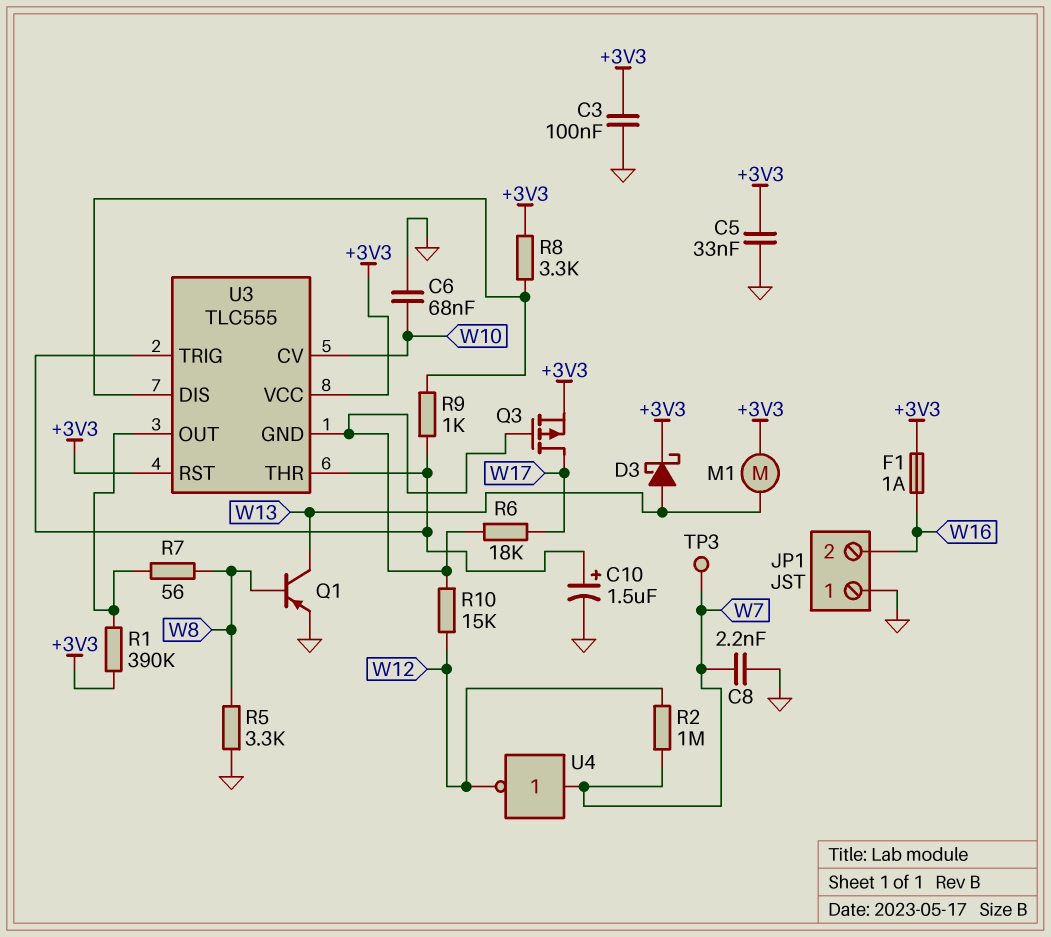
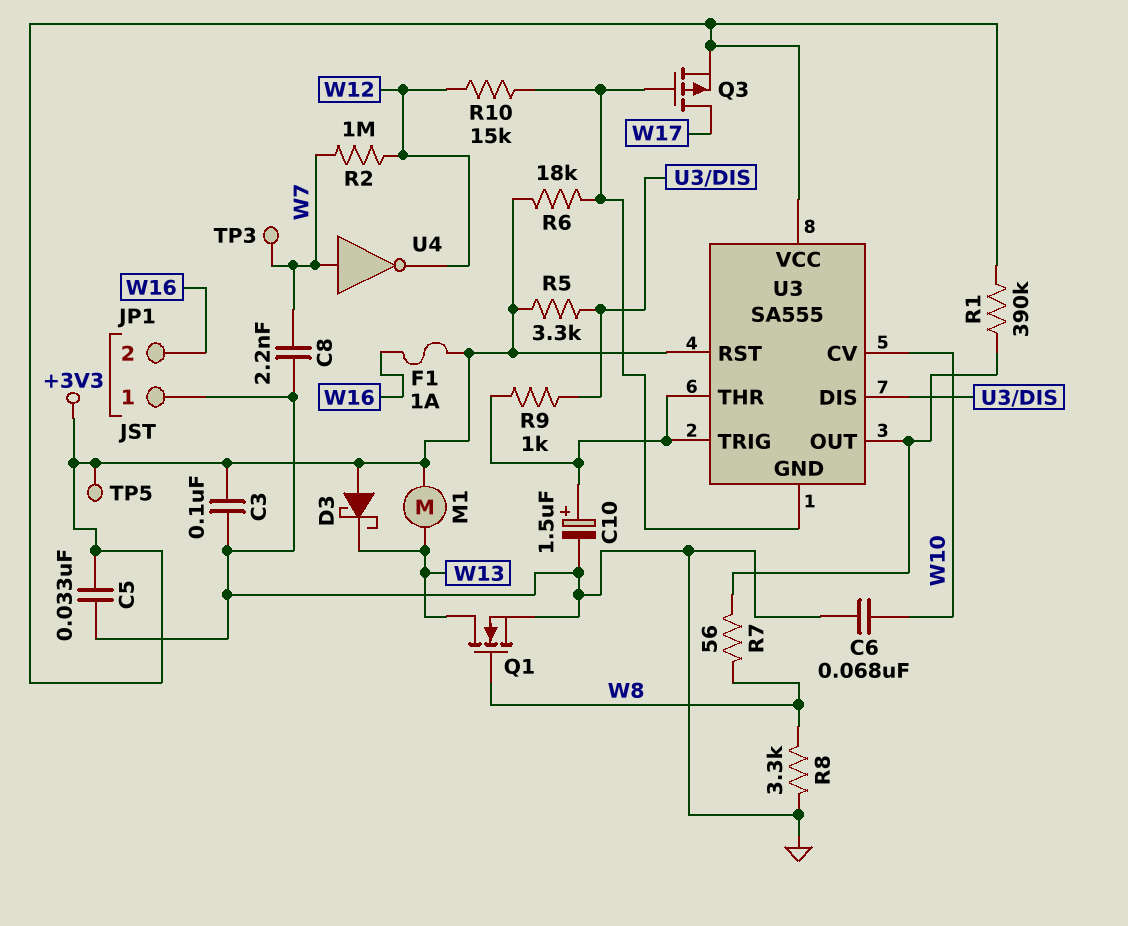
D3: schottky (A W13, K +3V3) -> schottky (A +3V3, K W13)
Q1: PNP (B W8, C W13, E GND) -> NMOS (G W8, D W13, S GND)
R5: 3.3k (GND, W8) -> 3.3k (+3V3, U3/DIS)
R6: 18k (U3/GND, W17) -> 18k (+3V3, U3/GND)
R8: 3.3k (+3V3, U3/DIS) -> 3.3k (GND, W8)
TP5: none -> test point (+3V3)
U3: TLC555 -> SA555

